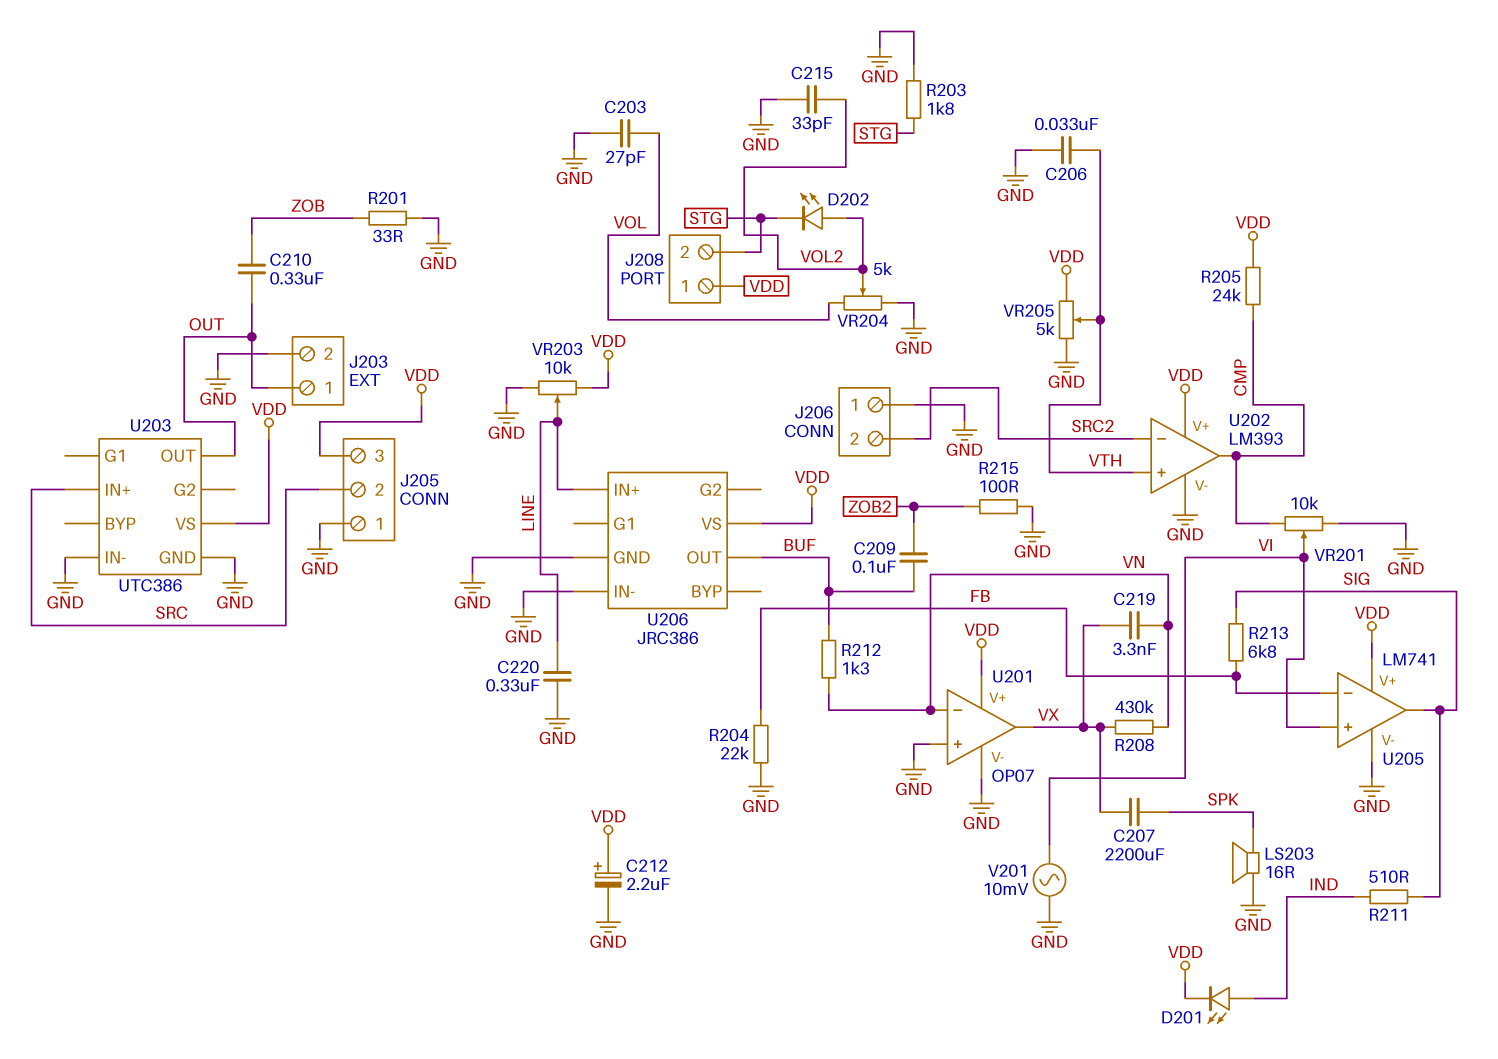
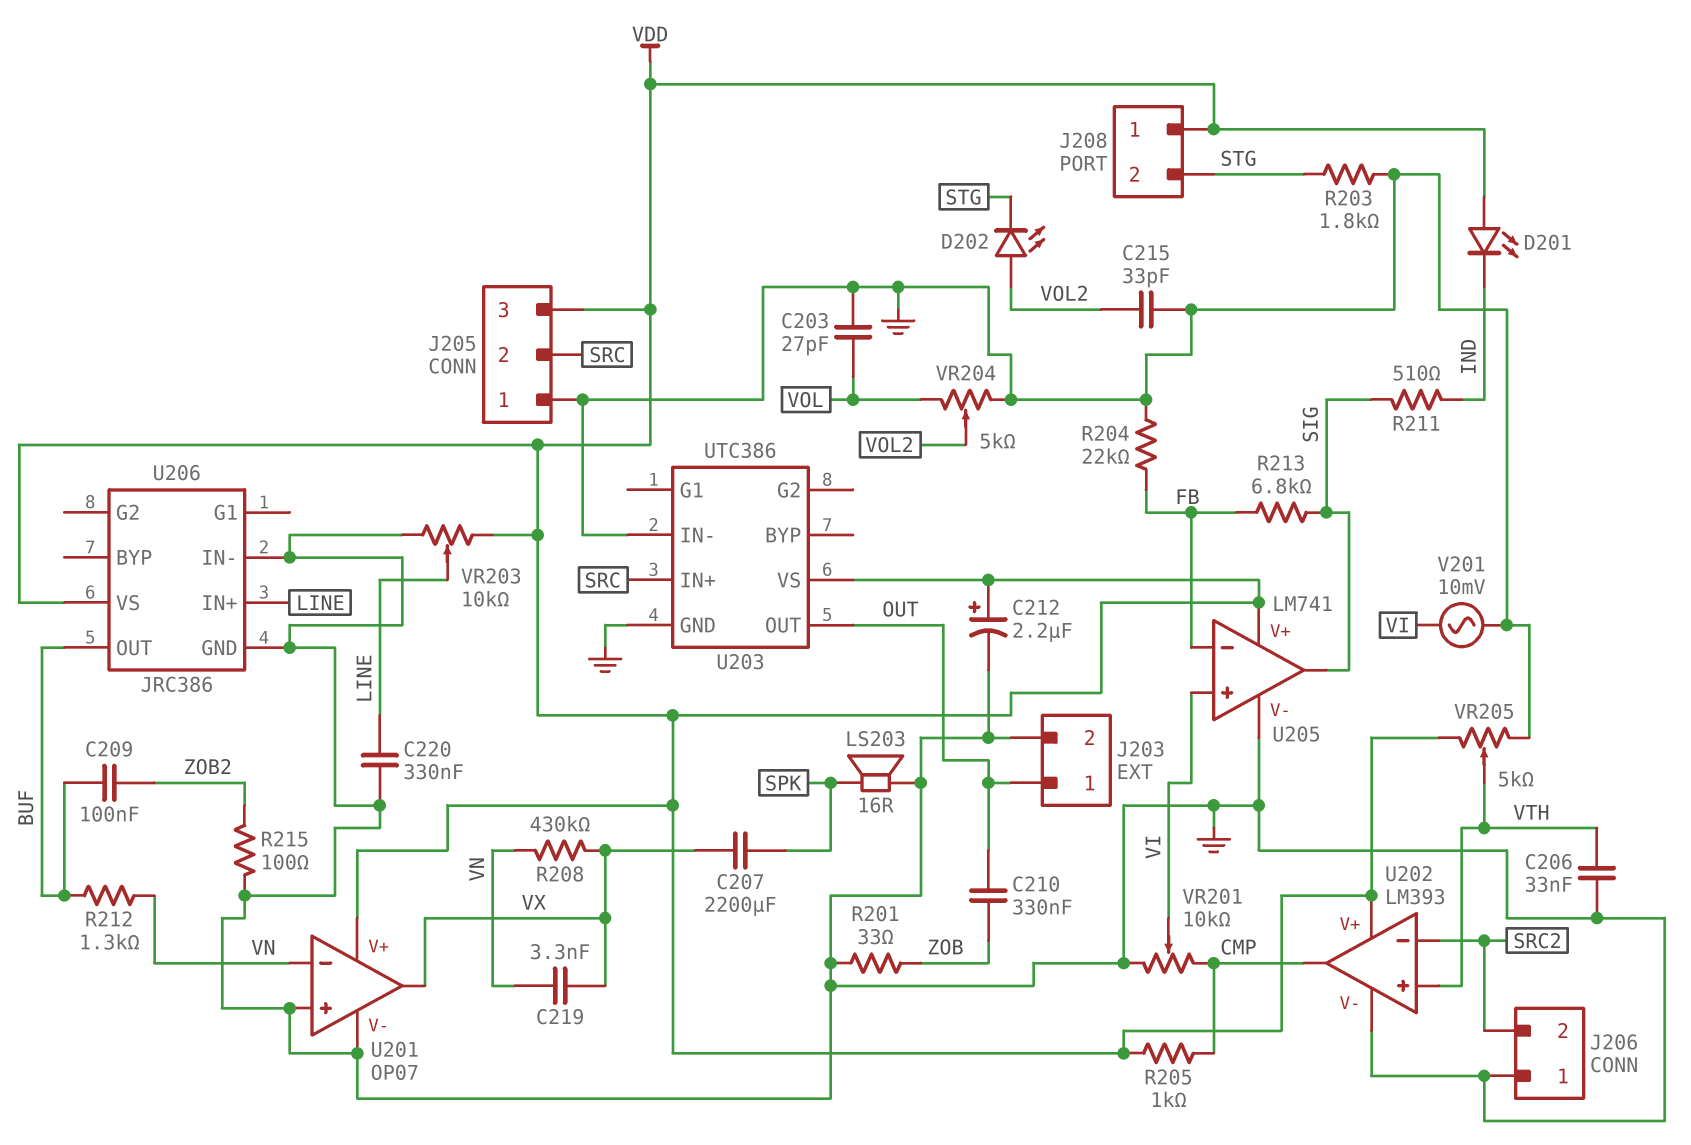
D201: LED (A IND, K VDD) -> LED (A VDD, K IND)
R205: 24k (CMP, VDD) -> 1k (CMP, VDD)

